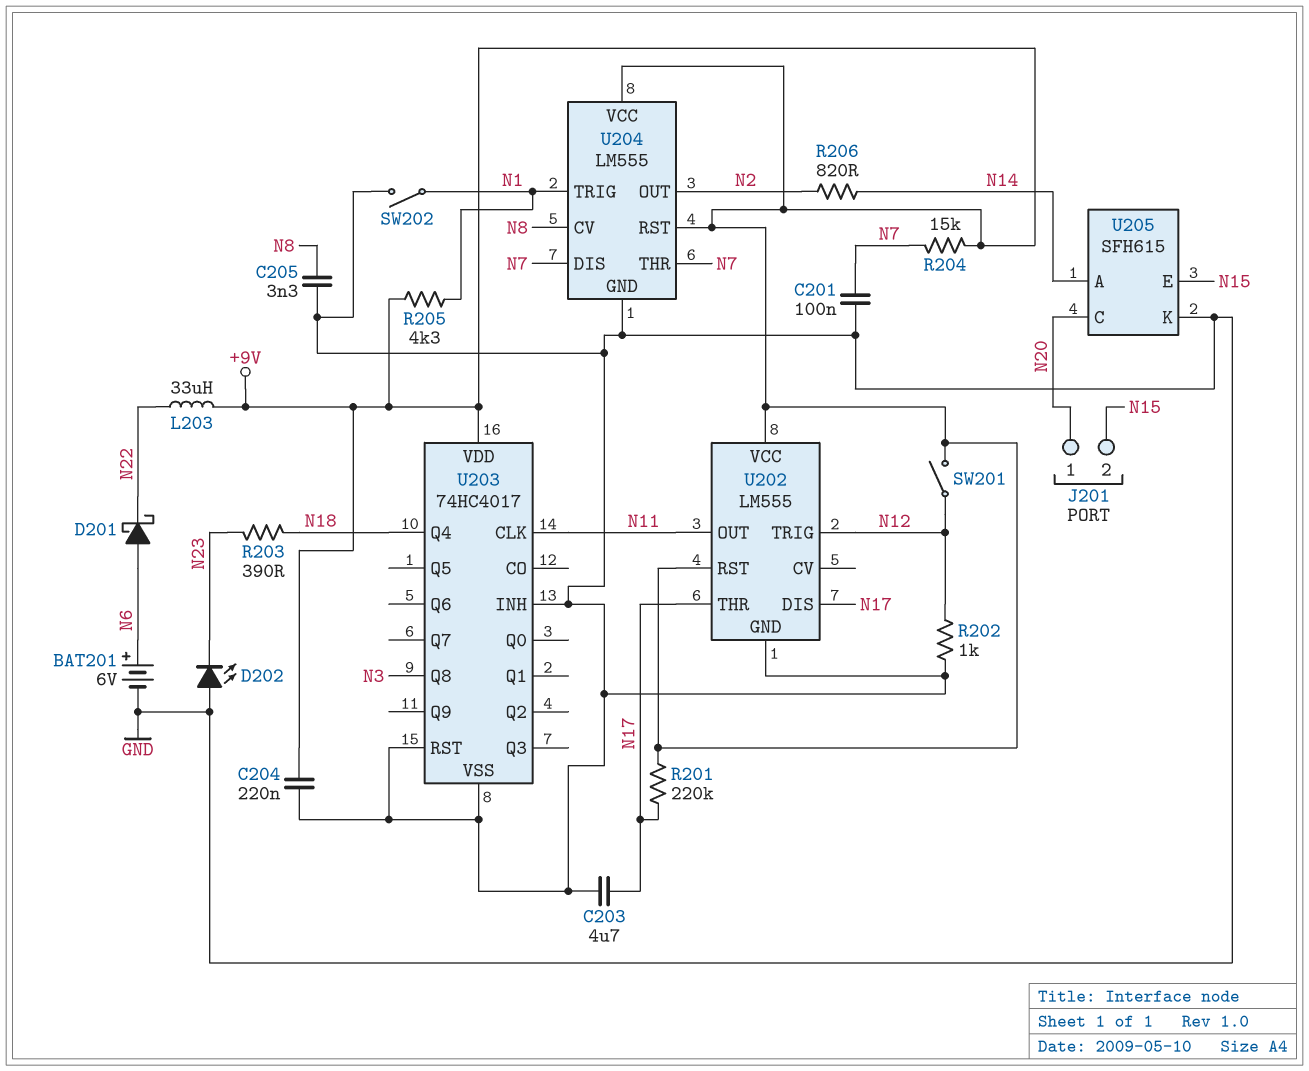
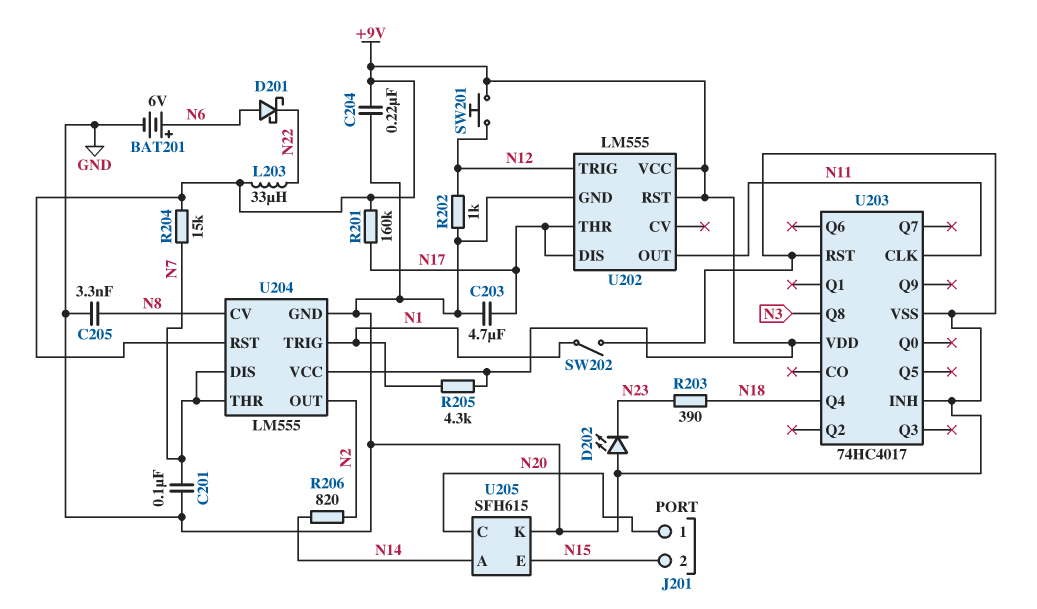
R201: 220k (+9V, N17) -> 160k (+9V, N17)
SW201: switch (+9V, N12) -> button (+9V, N12)

